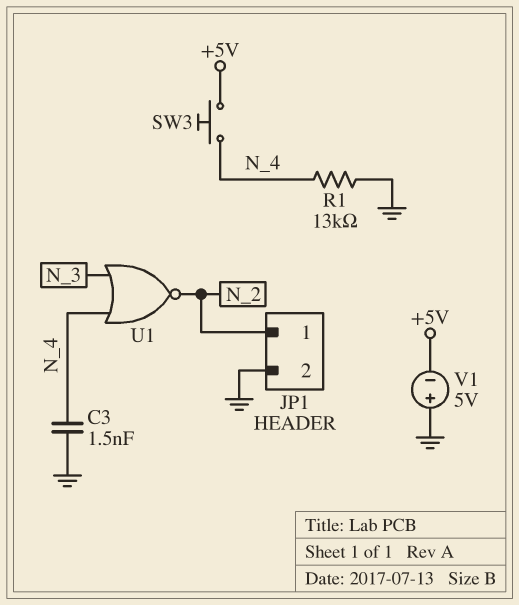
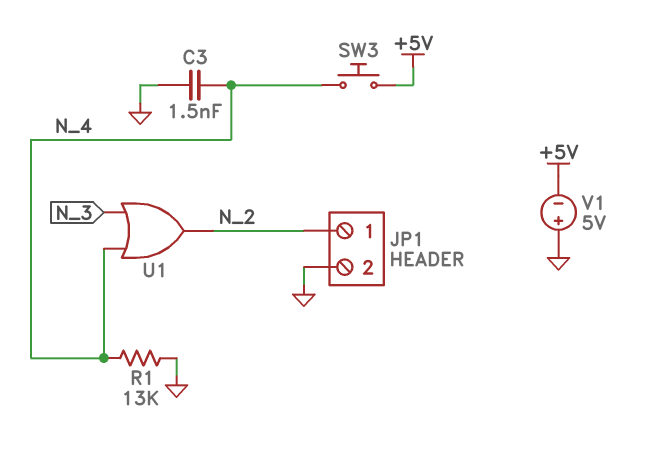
U1: NOR (in N_3, in N_4, out N_2) -> OR (in N_3, in N_4, out N_2)

